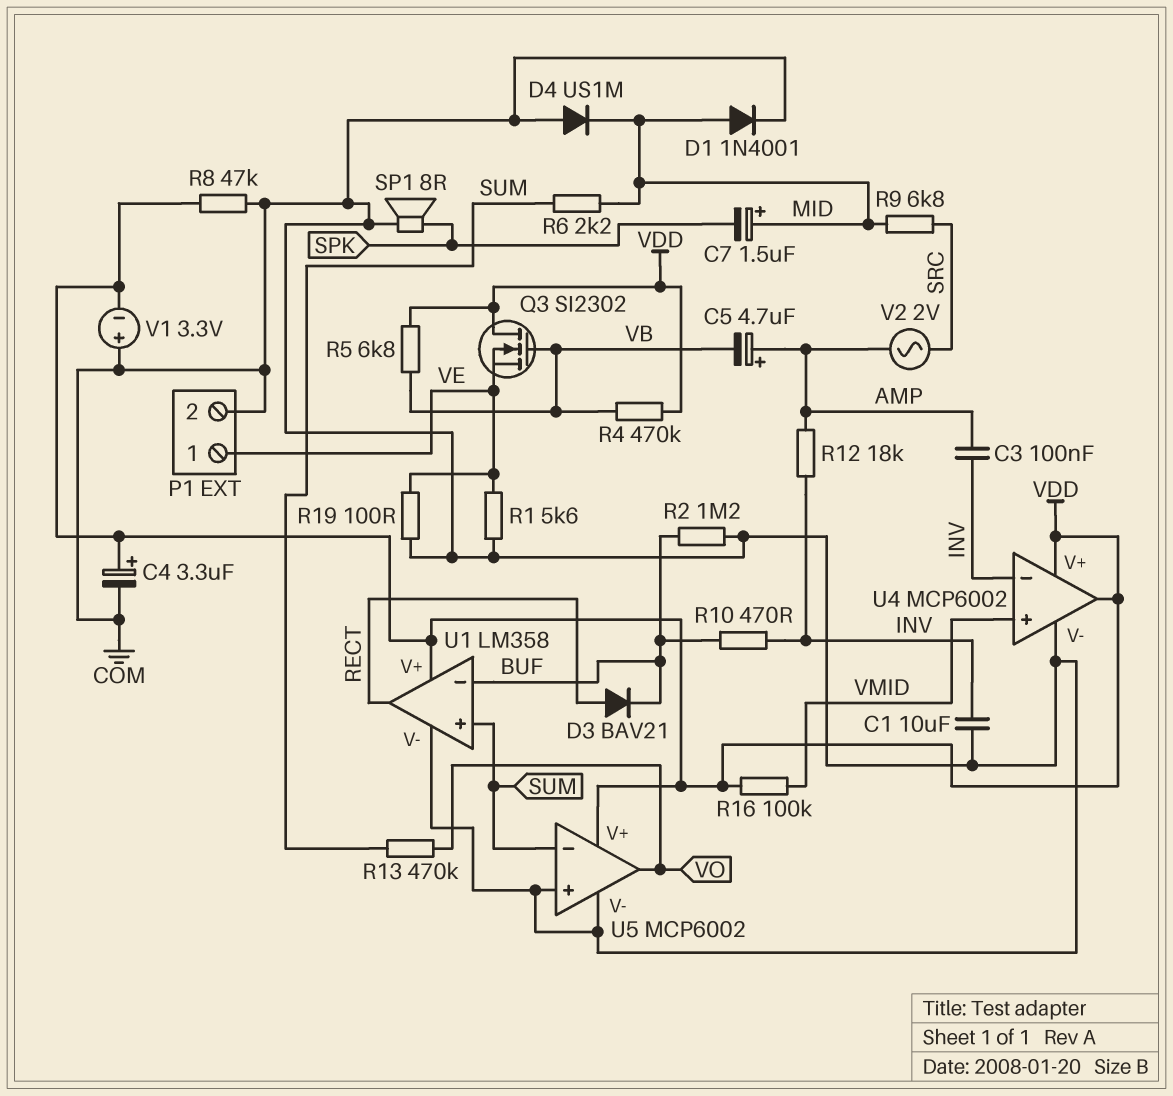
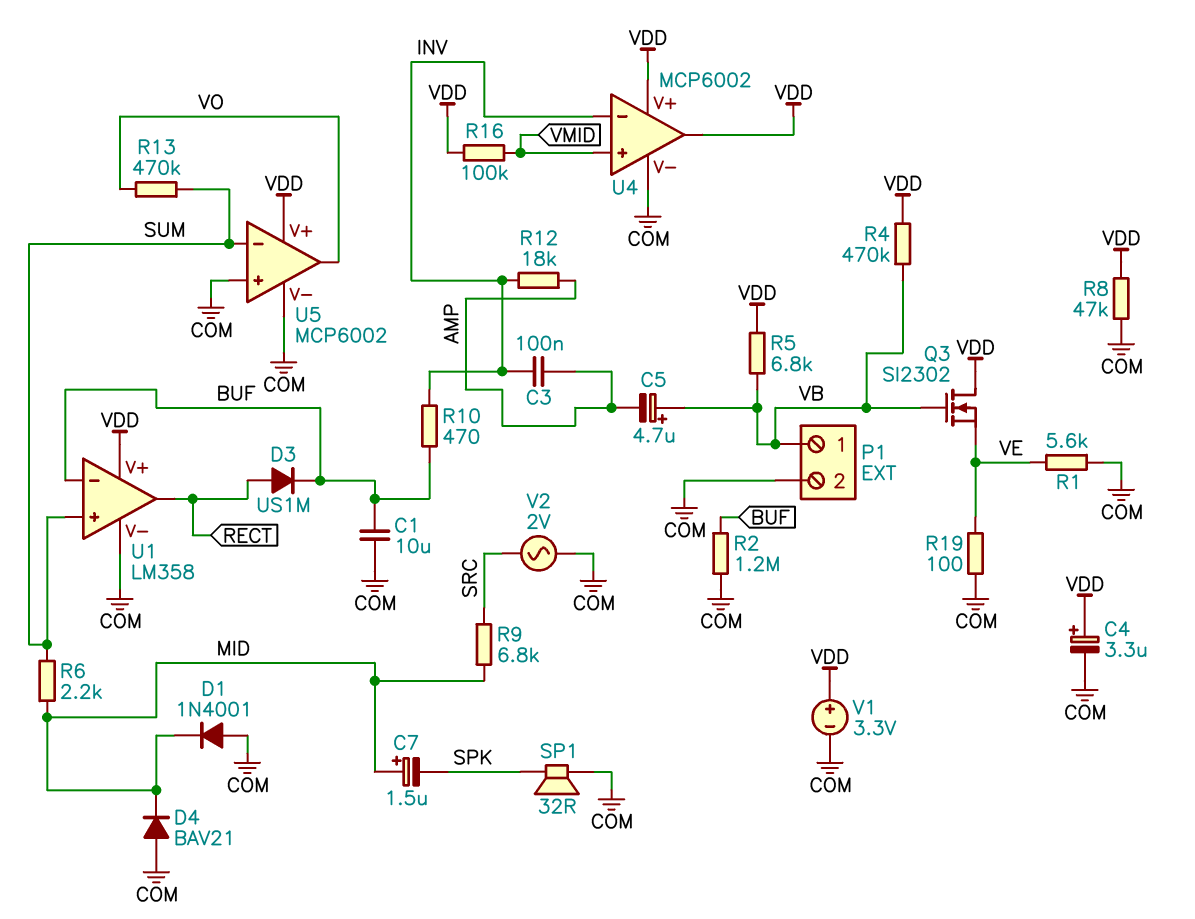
C1: 10uF (COM, INV) -> 10uF (BUF, COM)
C5: 4.7uF (plus AMP, minus VB) -> 4.7uF (plus VB, minus AMP)
D1: diode 1N4001 (A MID, K COM) -> diode 1N4001 (A COM, K MID)
D3: diode BAV21 (A RECT, K BUF) -> diode US1M (A RECT, K BUF)
D4: diode US1M (A COM, K MID) -> diode BAV21 (A COM, K MID)
P1 pin 1: VE -> VB
SP1: speaker 8R (COM, SPK) -> speaker 32R (COM, SPK)
V1: 3.3V (plus COM, minus VDD) -> 3.3V (plus VDD, minus COM)
V2: AC 2V (AMP, SRC) -> AC 2V (COM, SRC)

